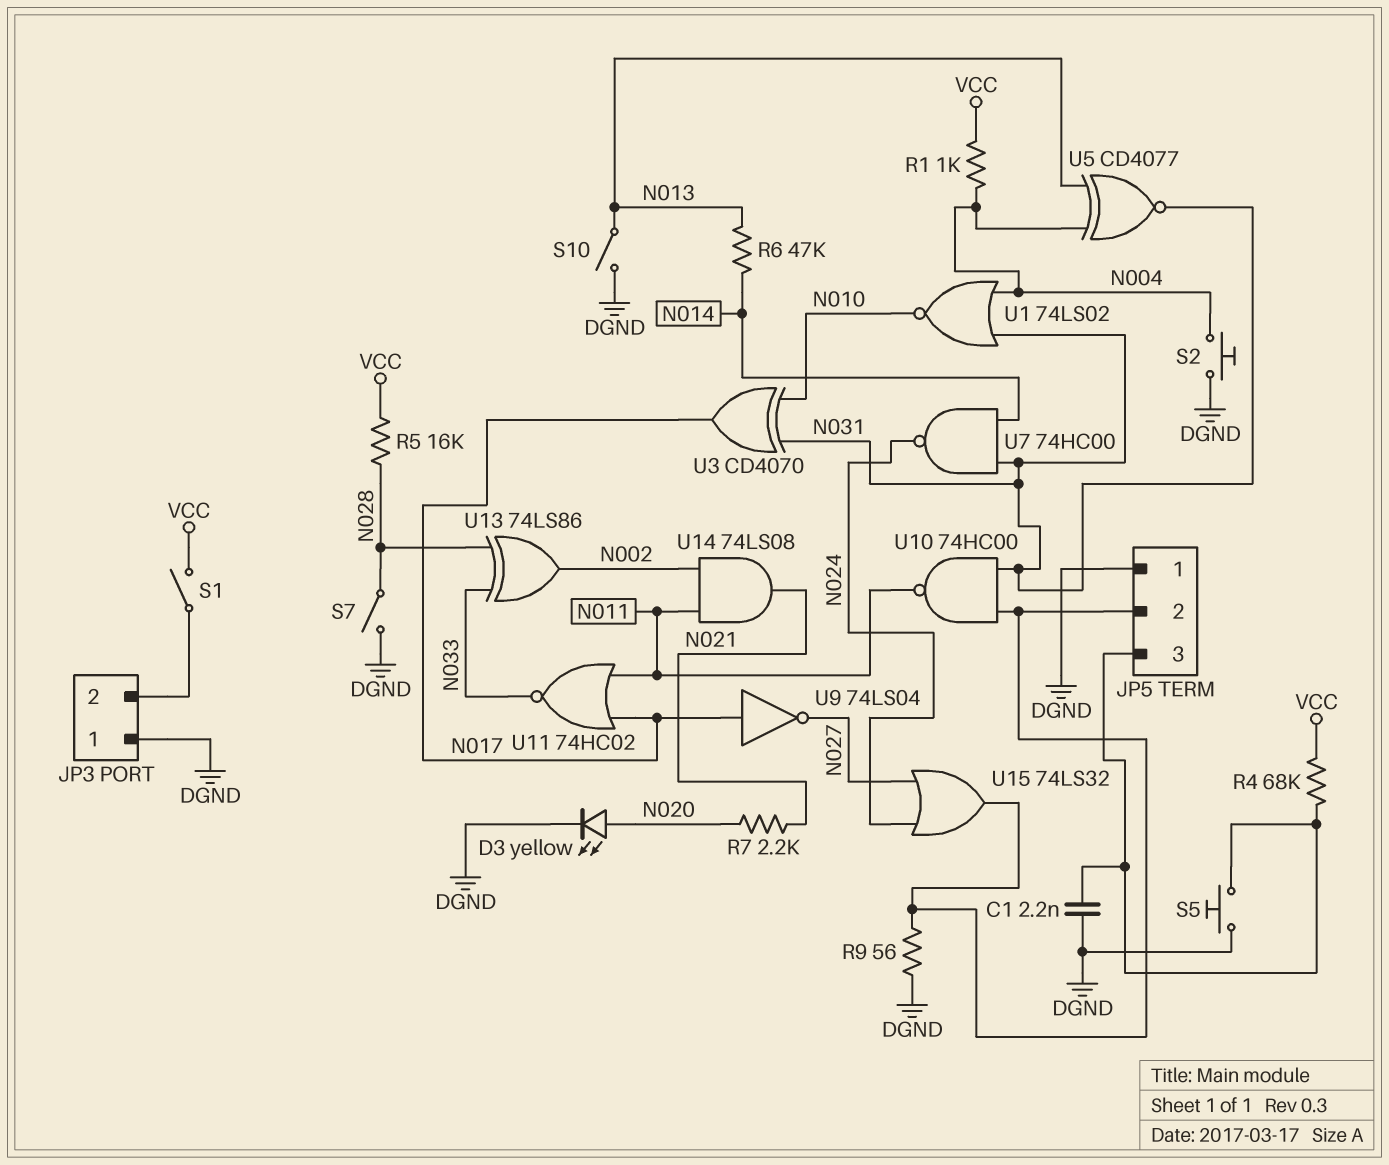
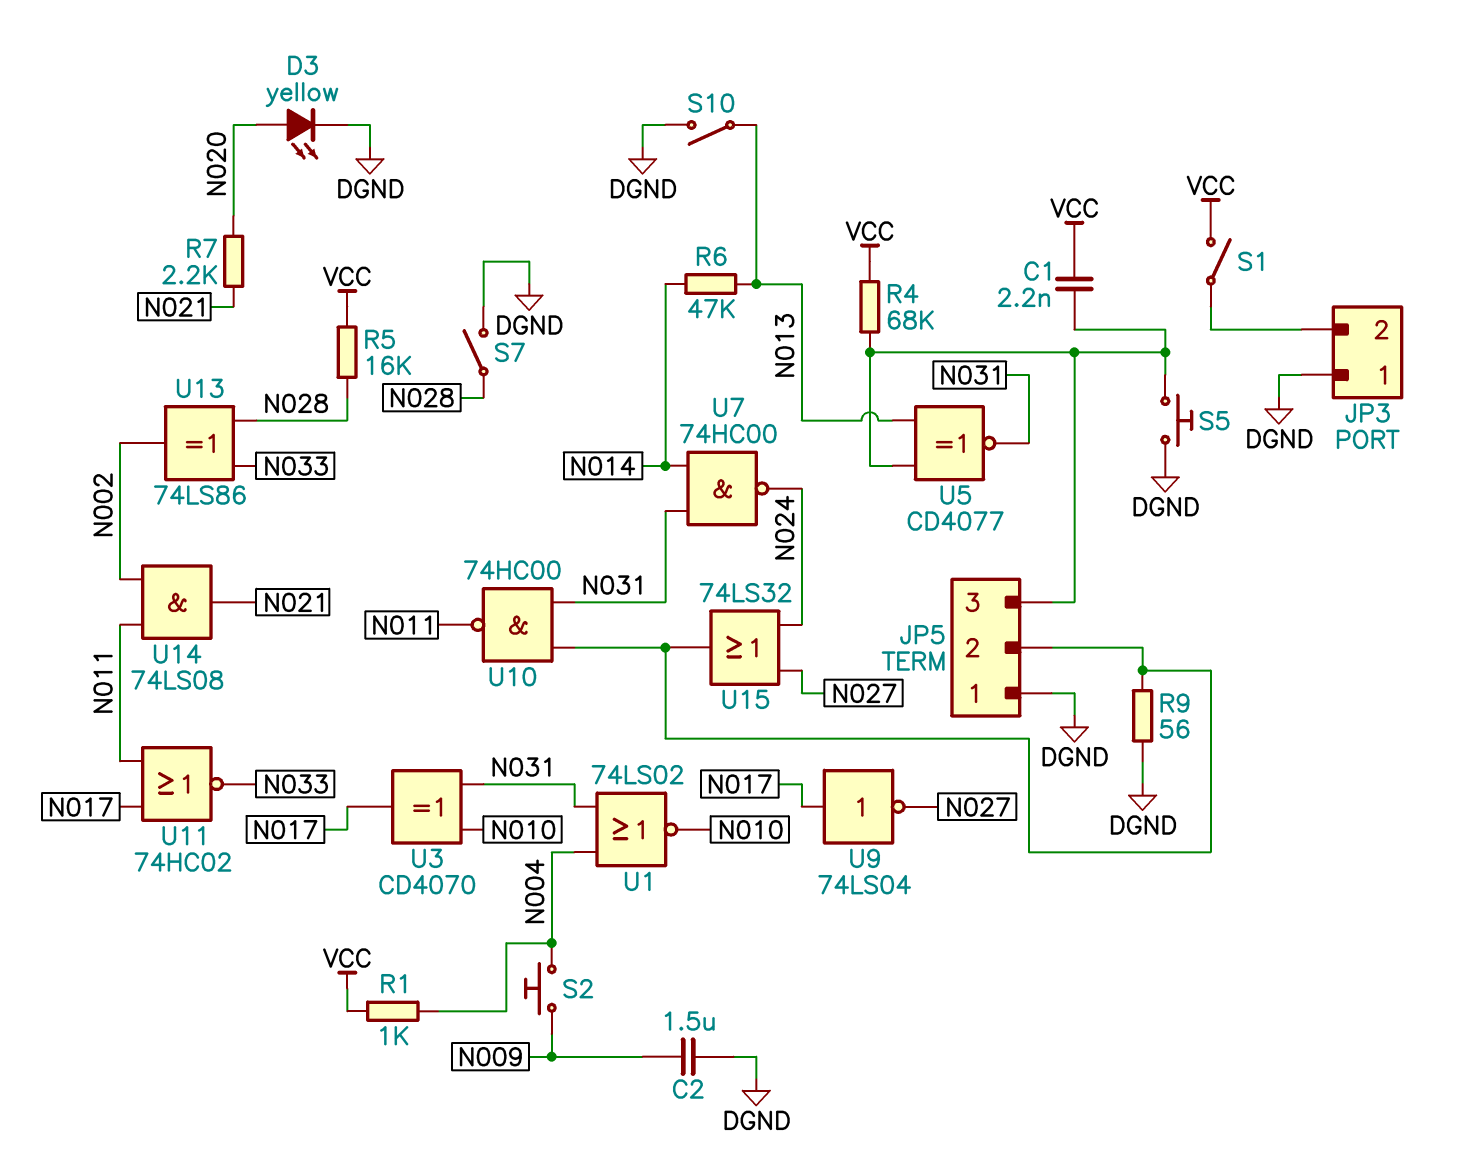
C1: 2.2nF (DGND, JP5/3) -> 2.2nF (JP5/3, VCC)
C2: none -> 1.5uF (DGND, N009)
S2: button (DGND, N004) -> button (N004, N009)
U5: XNOR CD4077 (in N004, in N013, out N031) -> XNOR CD4077 (in JP5/3, in N013, out N031)

